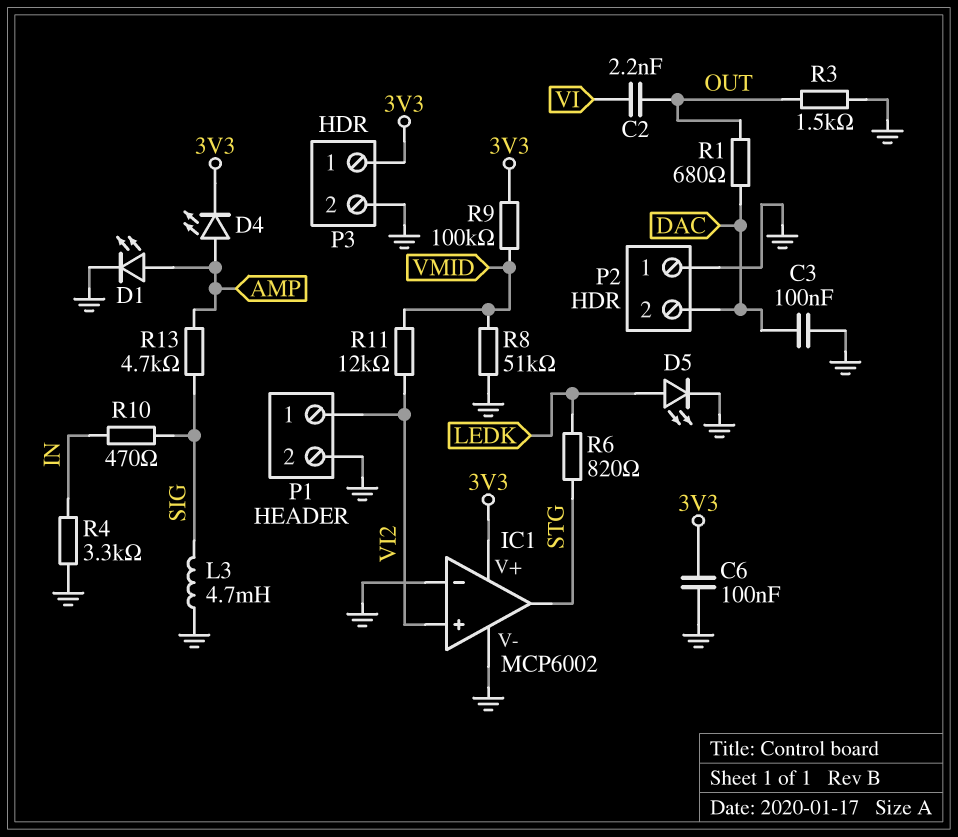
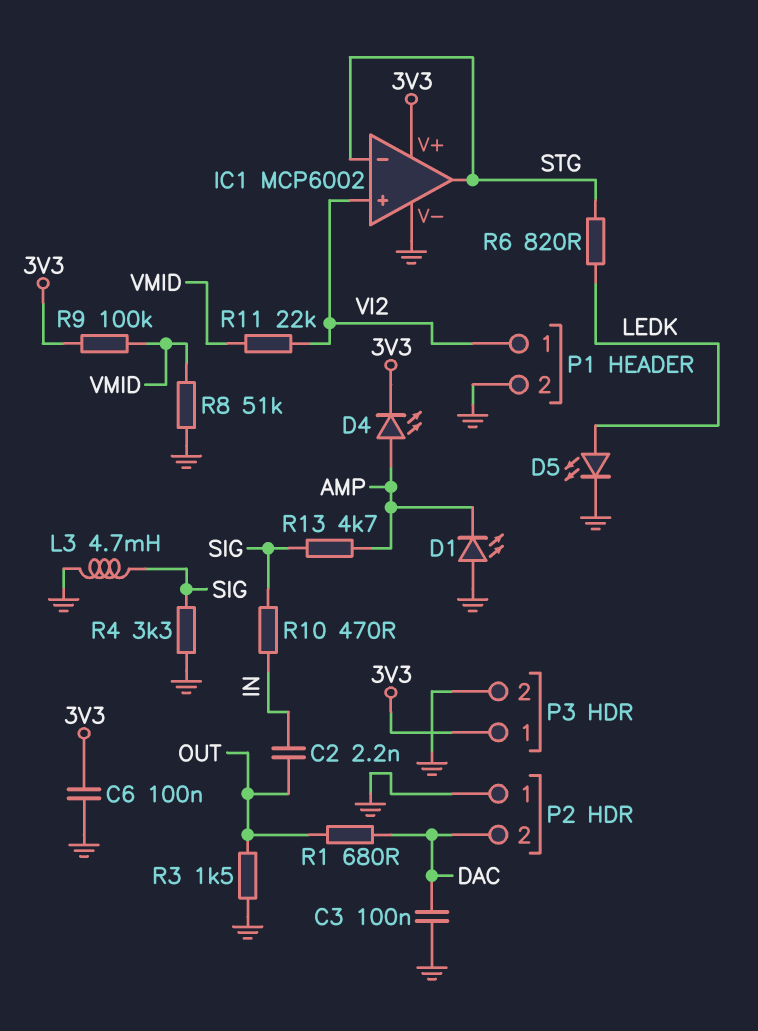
C2: 2.2nF (OUT, VI) -> 2.2nF (IN, OUT)
D1: LED (A AMP, K GND) -> LED (A GND, K AMP)
IC1 pin in-: GND -> STG
R4: 3.3k (GND, IN) -> 3.3k (GND, SIG)
R11: 12k (VI2, VMID) -> 22k (VI2, VMID)

